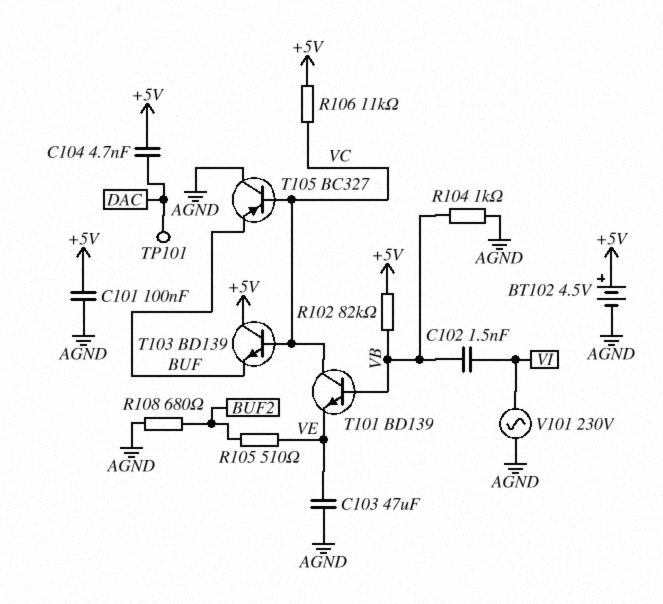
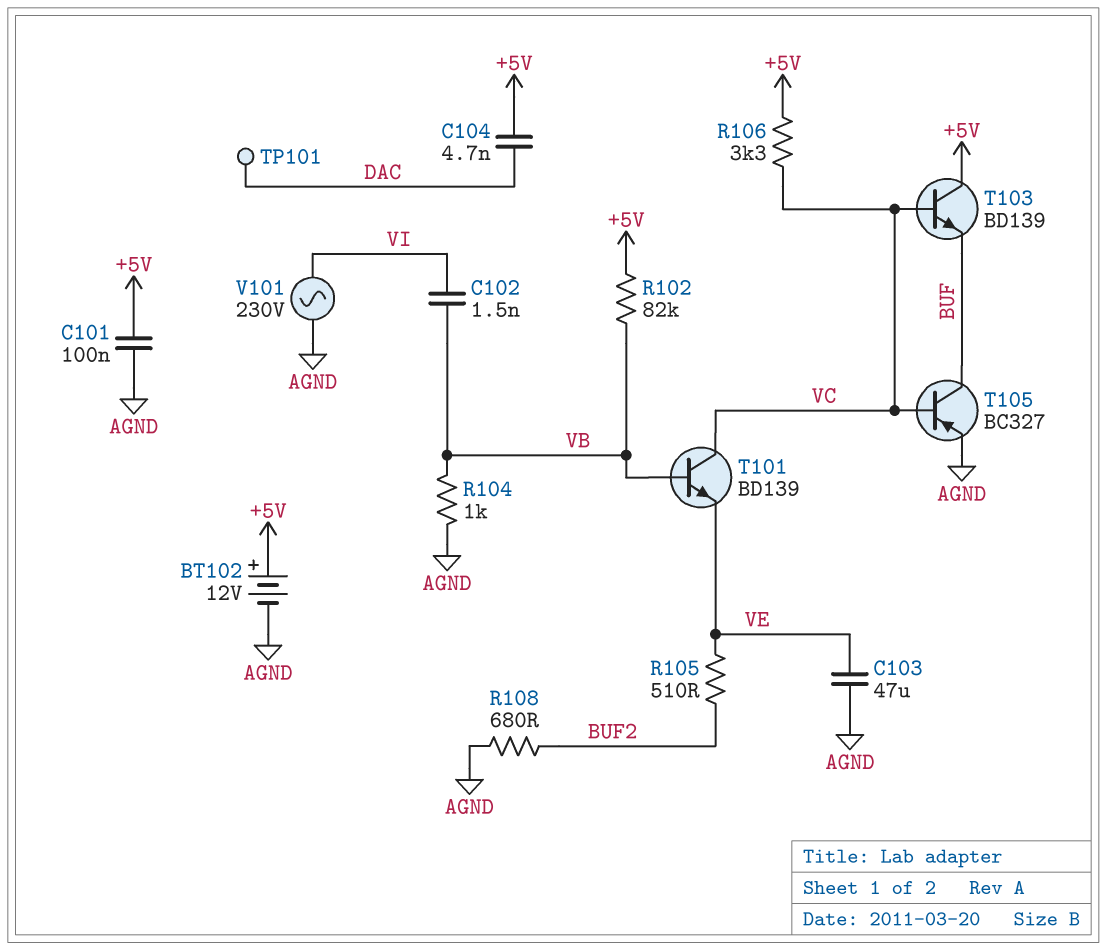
BT102: 4.5V (plus +5V, minus AGND) -> 12V (plus +5V, minus AGND)
R106: 11k (+5V, VC) -> 3.3k (+5V, VC)
T105: PNP BC327 (B VC, C AGND, E BUF) -> PNP BC327 (B VC, C BUF, E AGND)

